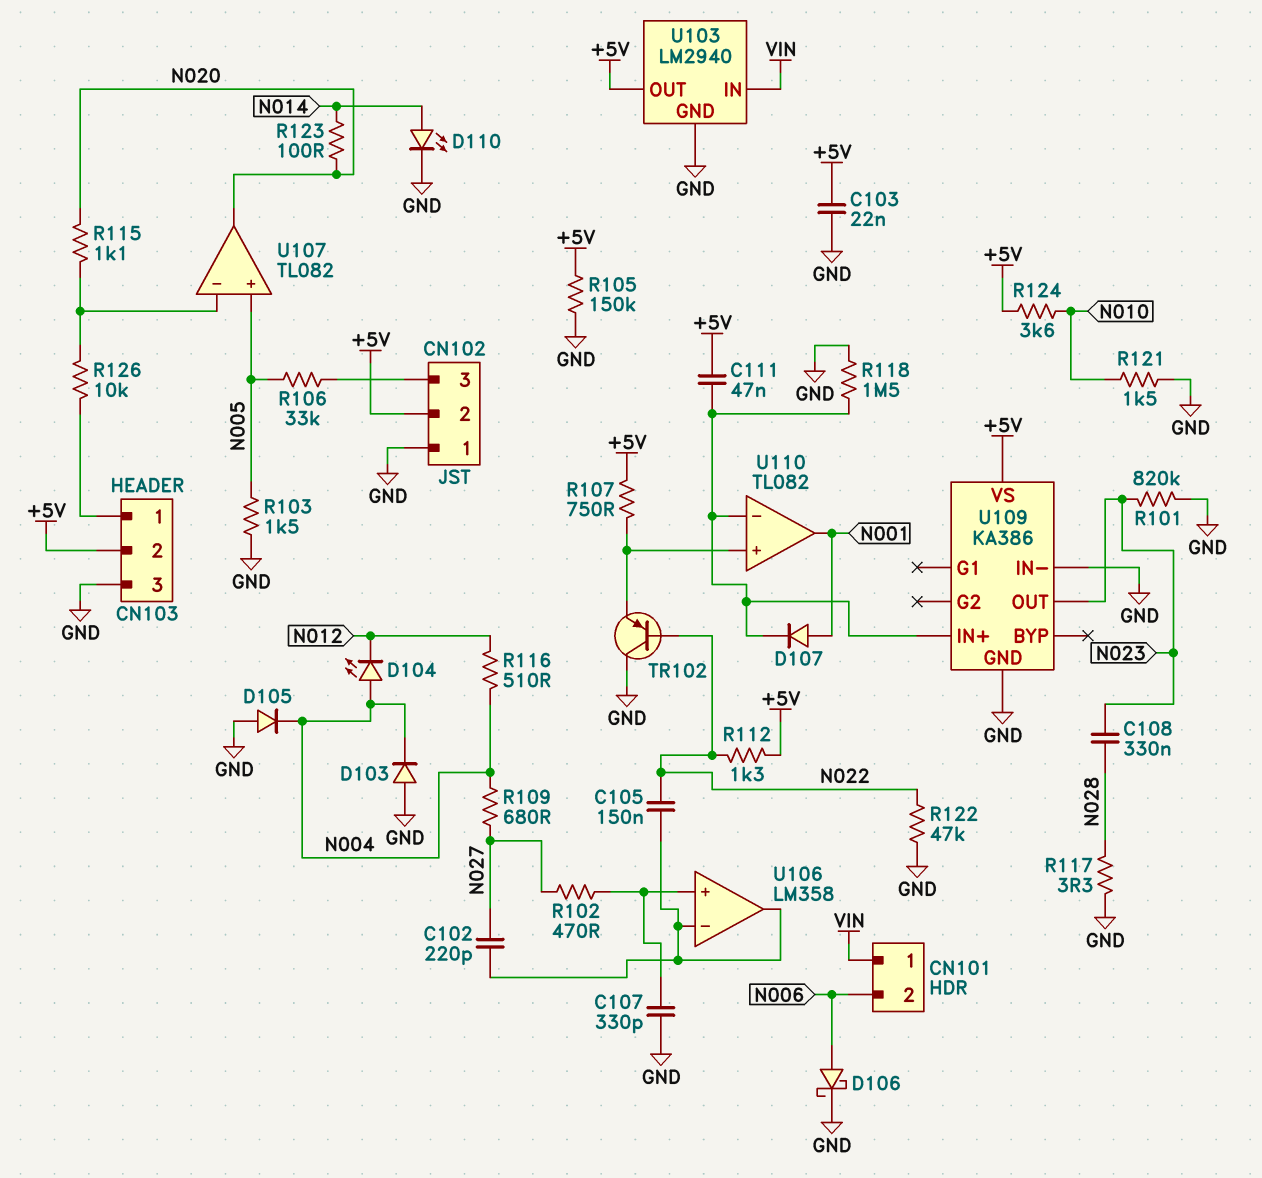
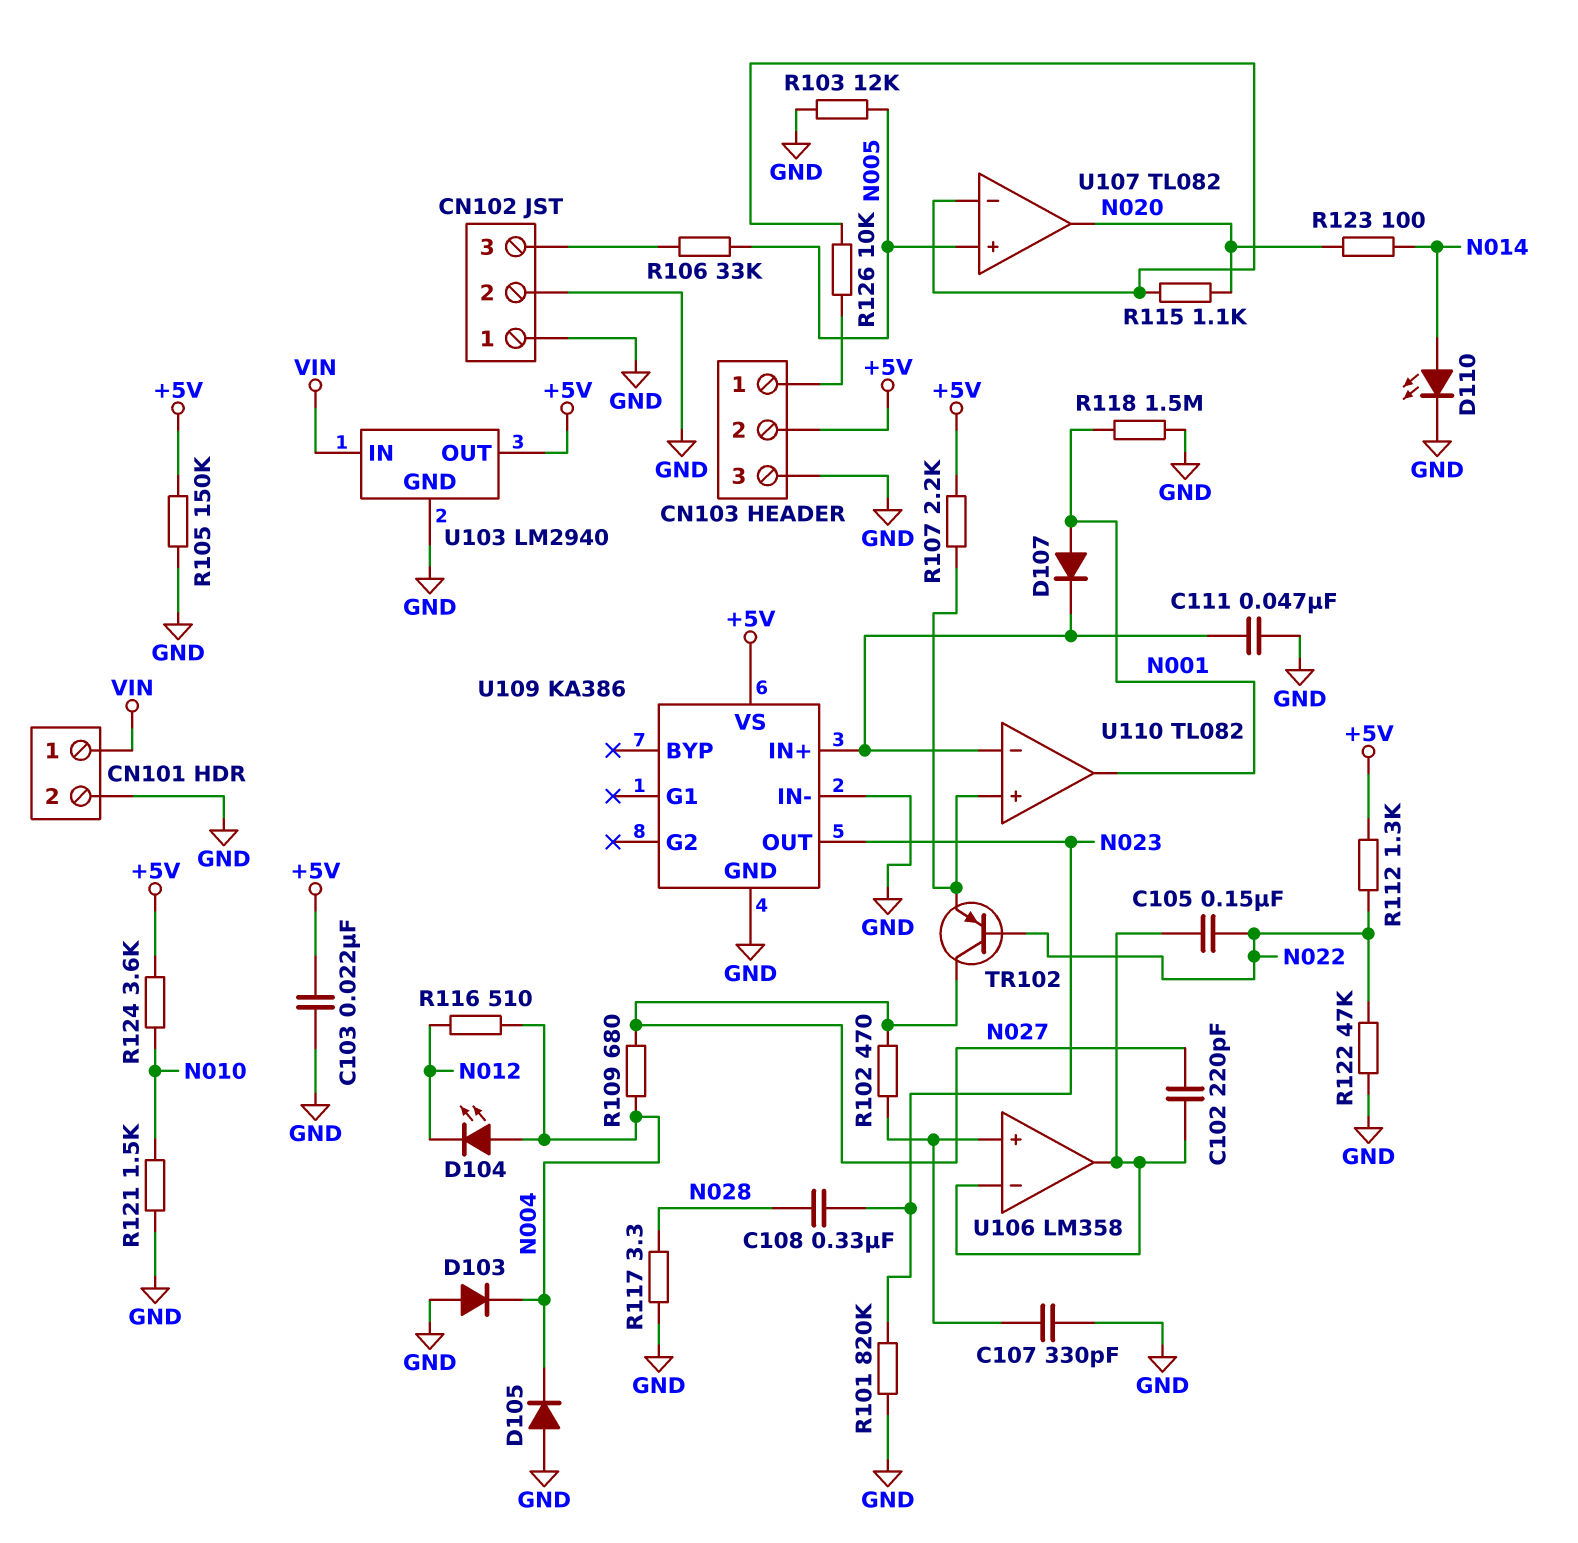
C111: 47nF (+5V, U109/IN+) -> 47nF (GND, U109/IN+)
CN101 pin 2: N006 -> GND
CN102 pin 2: +5V -> GND
D106: schottky (A N006, K GND) -> none
R103: 1.5k (GND, N005) -> 12k (GND, N005)
R107: 750 (+5V, U110/in+) -> 2.2k (+5V, U110/in+)
R118: 1.5M (GND, U109/IN+) -> 1.5M (GND, N001)
TR102: PNP (B N022, C GND, E U110/in+) -> PNP (B N022, C N027, E U110/in+)

